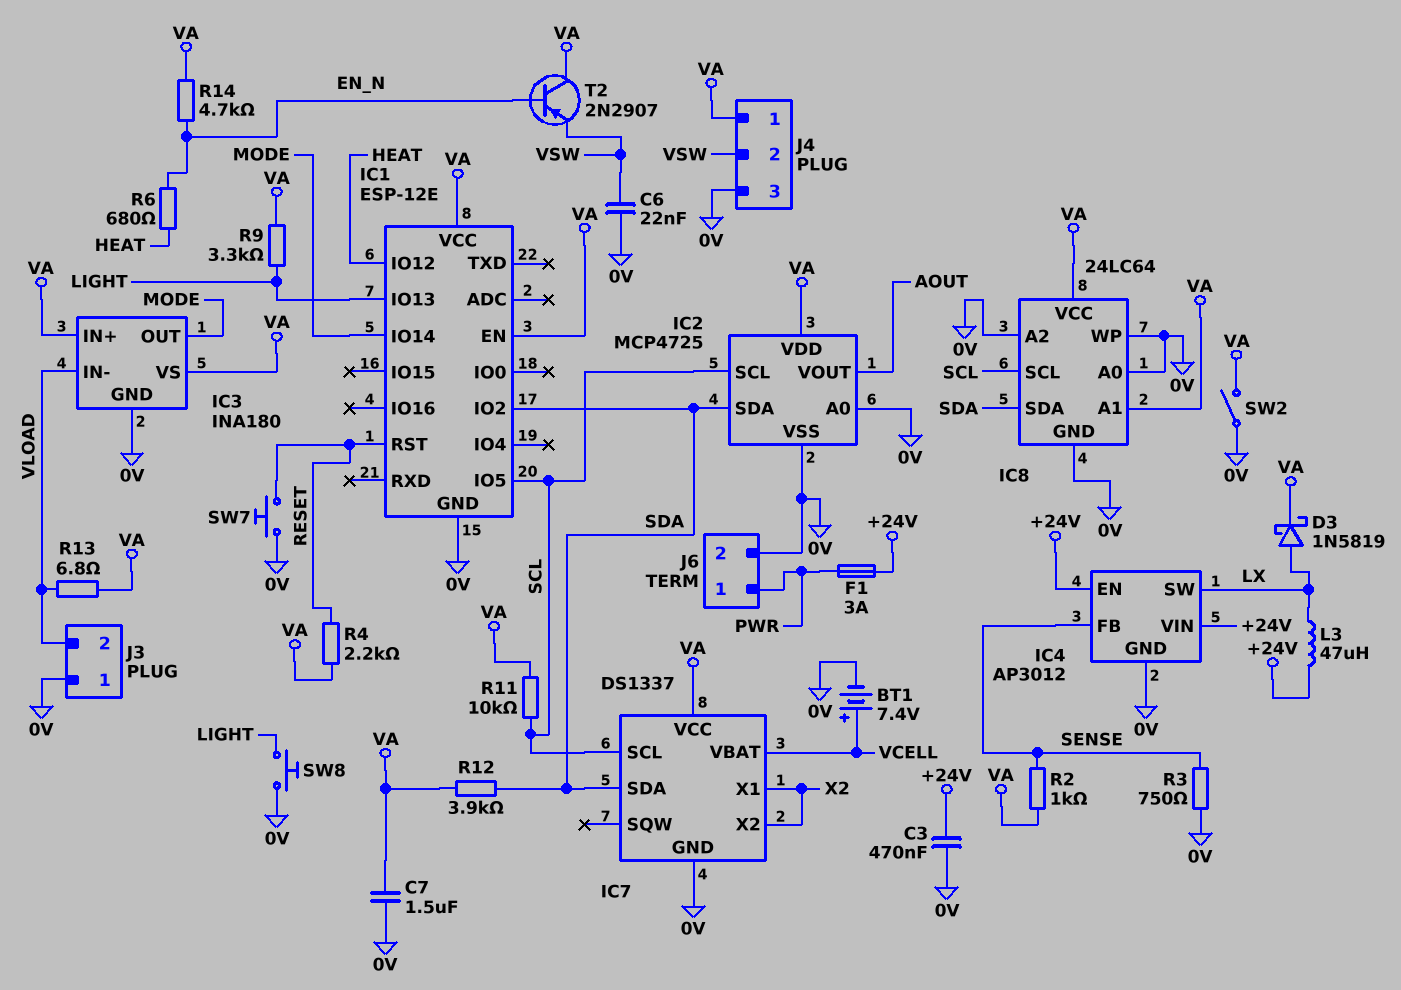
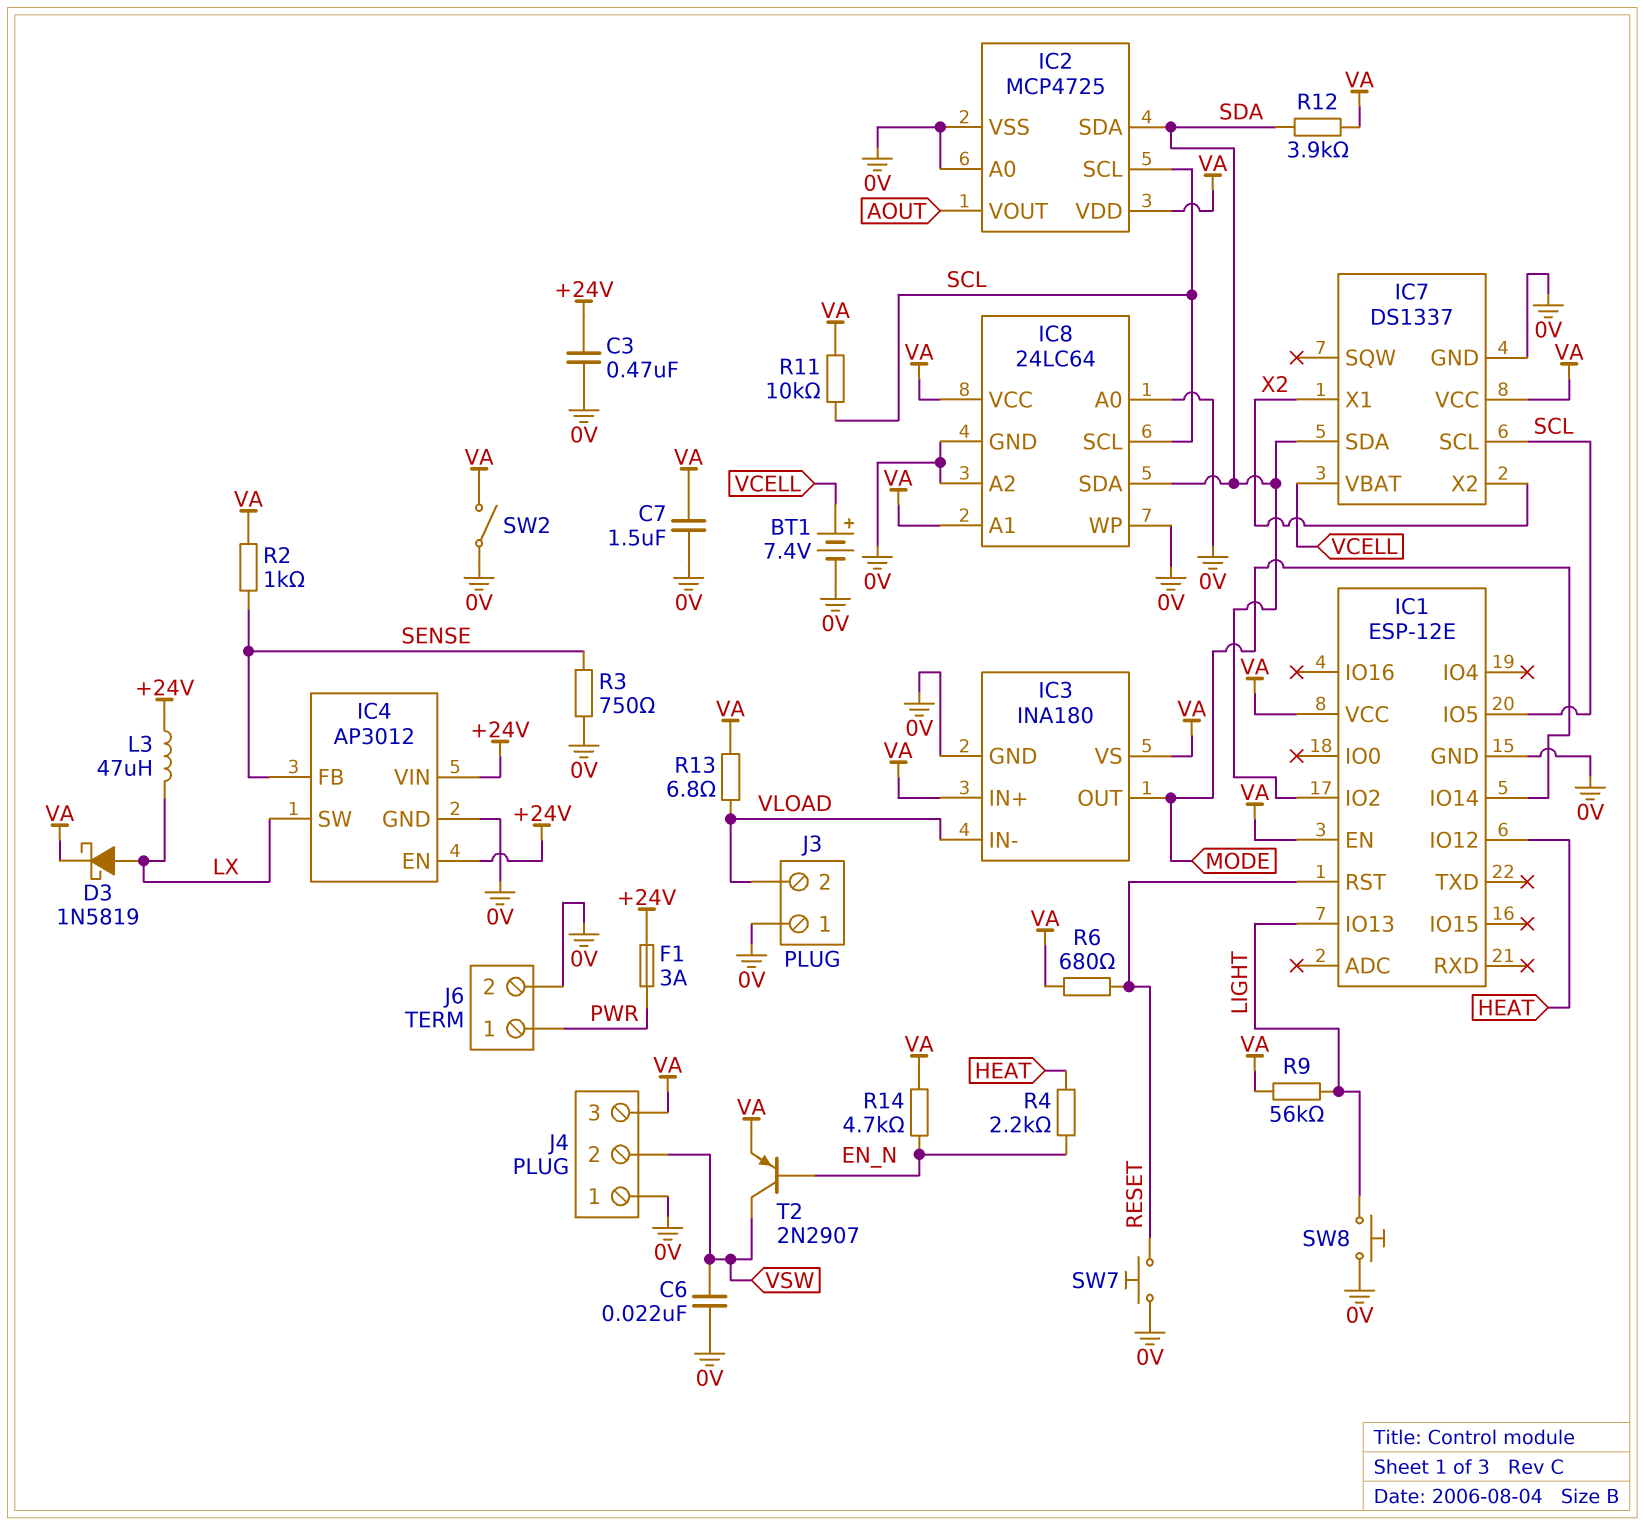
J4 pin 1: VA -> 0V
J4 pin 3: 0V -> VA
R4: 2.2k (RESET, VA) -> 2.2k (EN_N, HEAT)
R6: 680 (EN_N, HEAT) -> 680 (RESET, VA)
R9: 3.3k (LIGHT, VA) -> 56k (LIGHT, VA)
T2: PNP 2N2907 (B EN_N, C VA, E VSW) -> PNP 2N2907 (B EN_N, C VSW, E VA)

